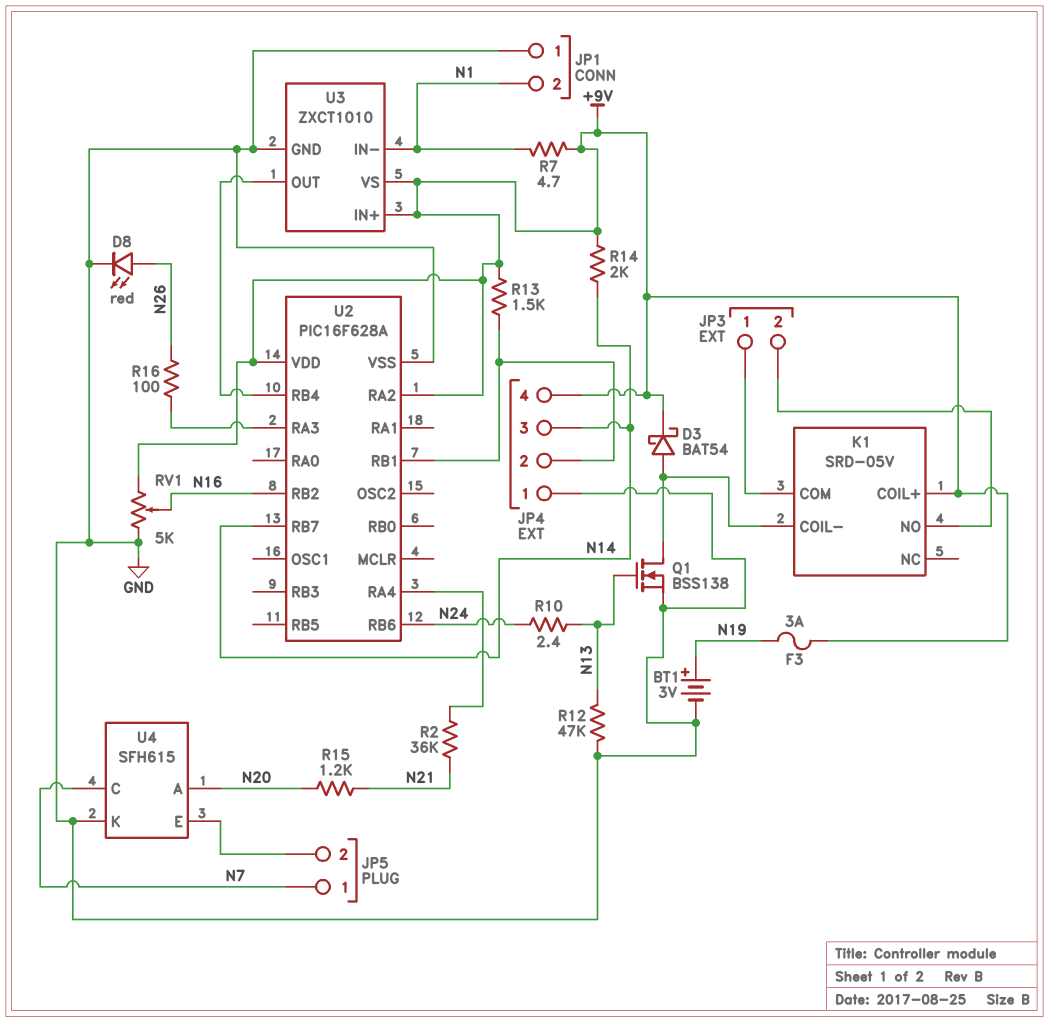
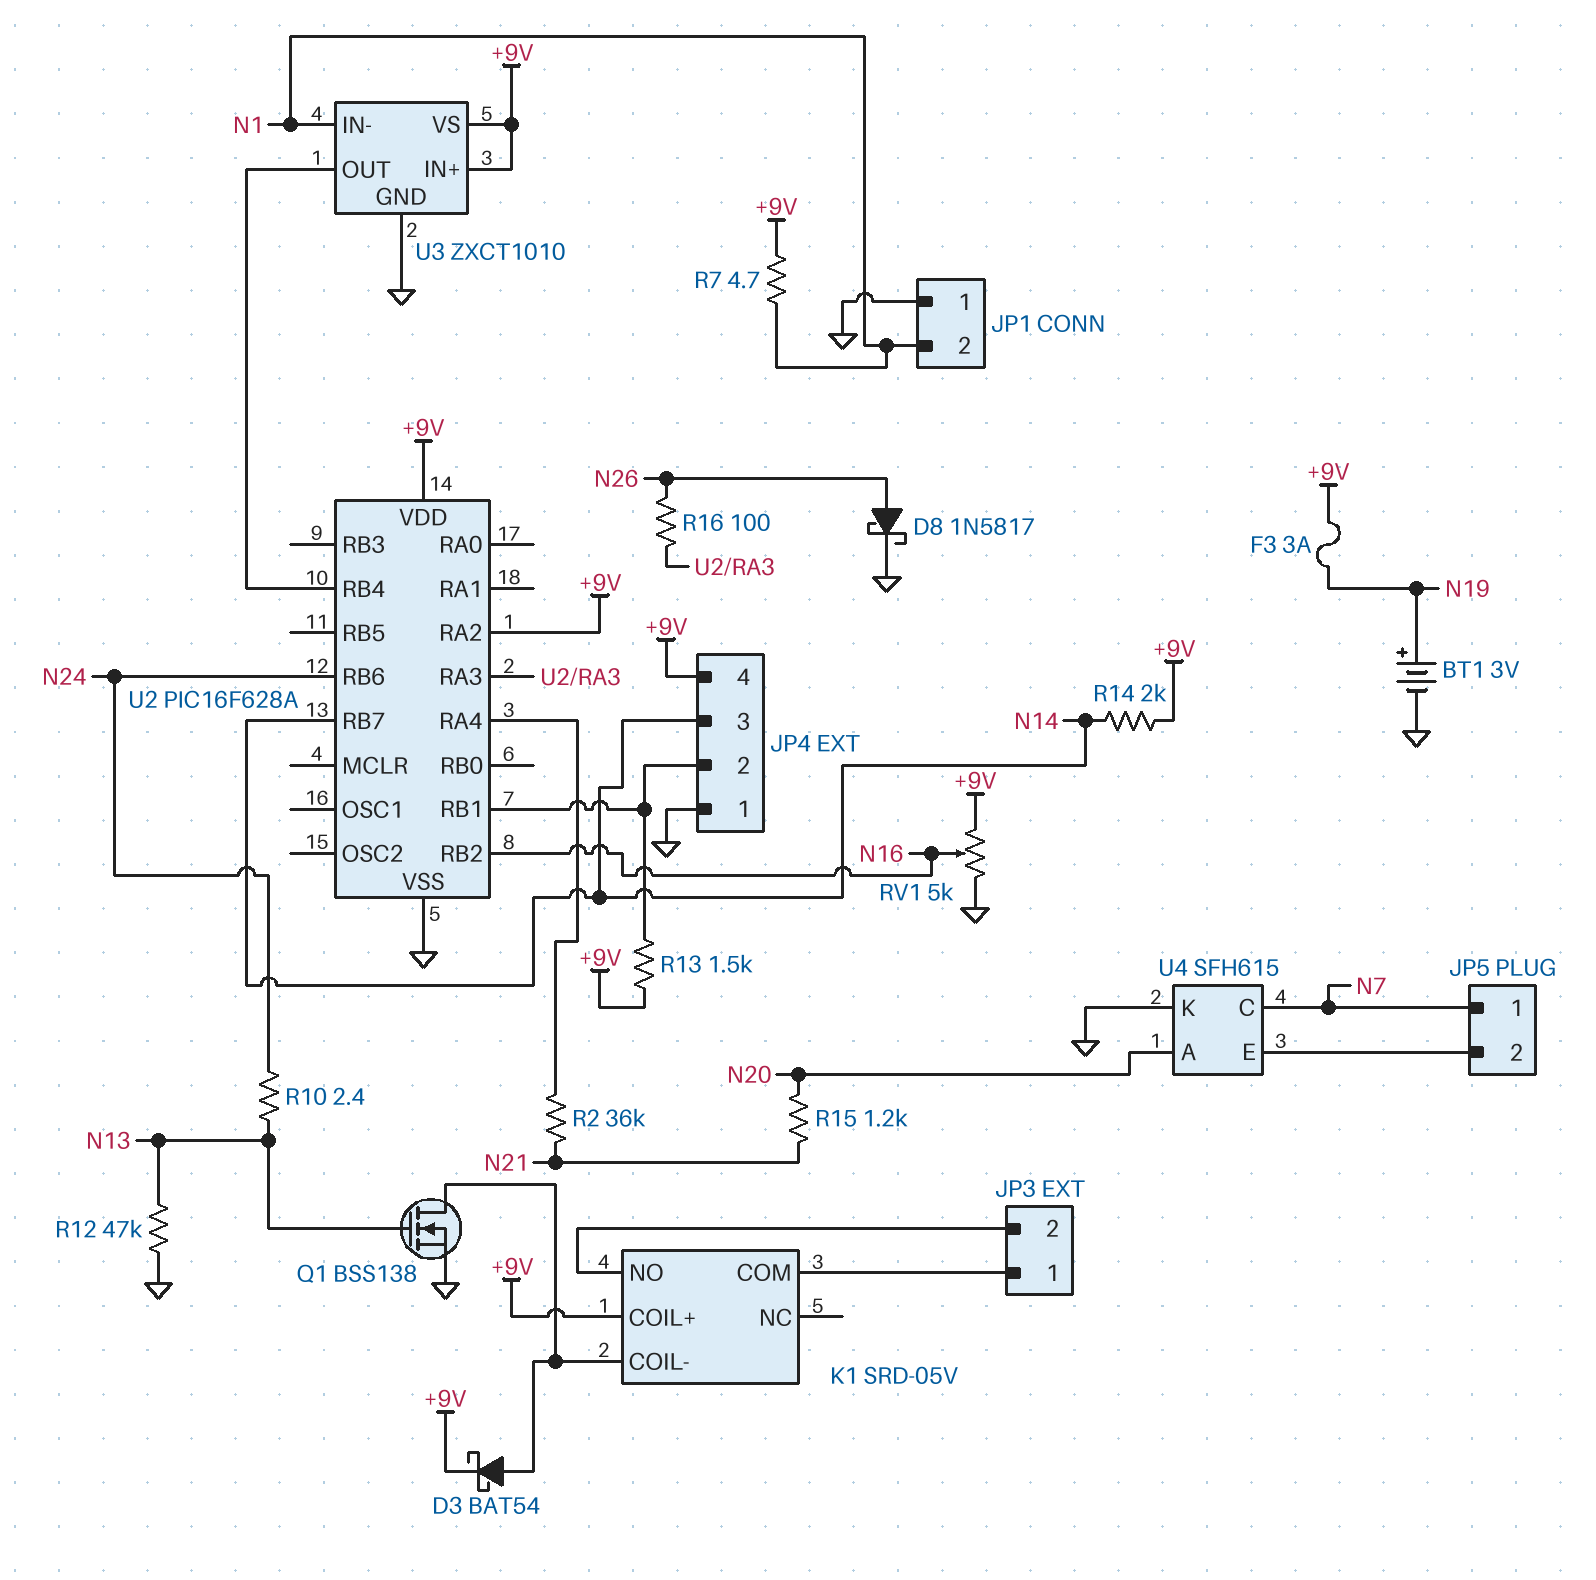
D8: LED red (A N26, K GND) -> schottky 1N5817 (A N26, K GND)

